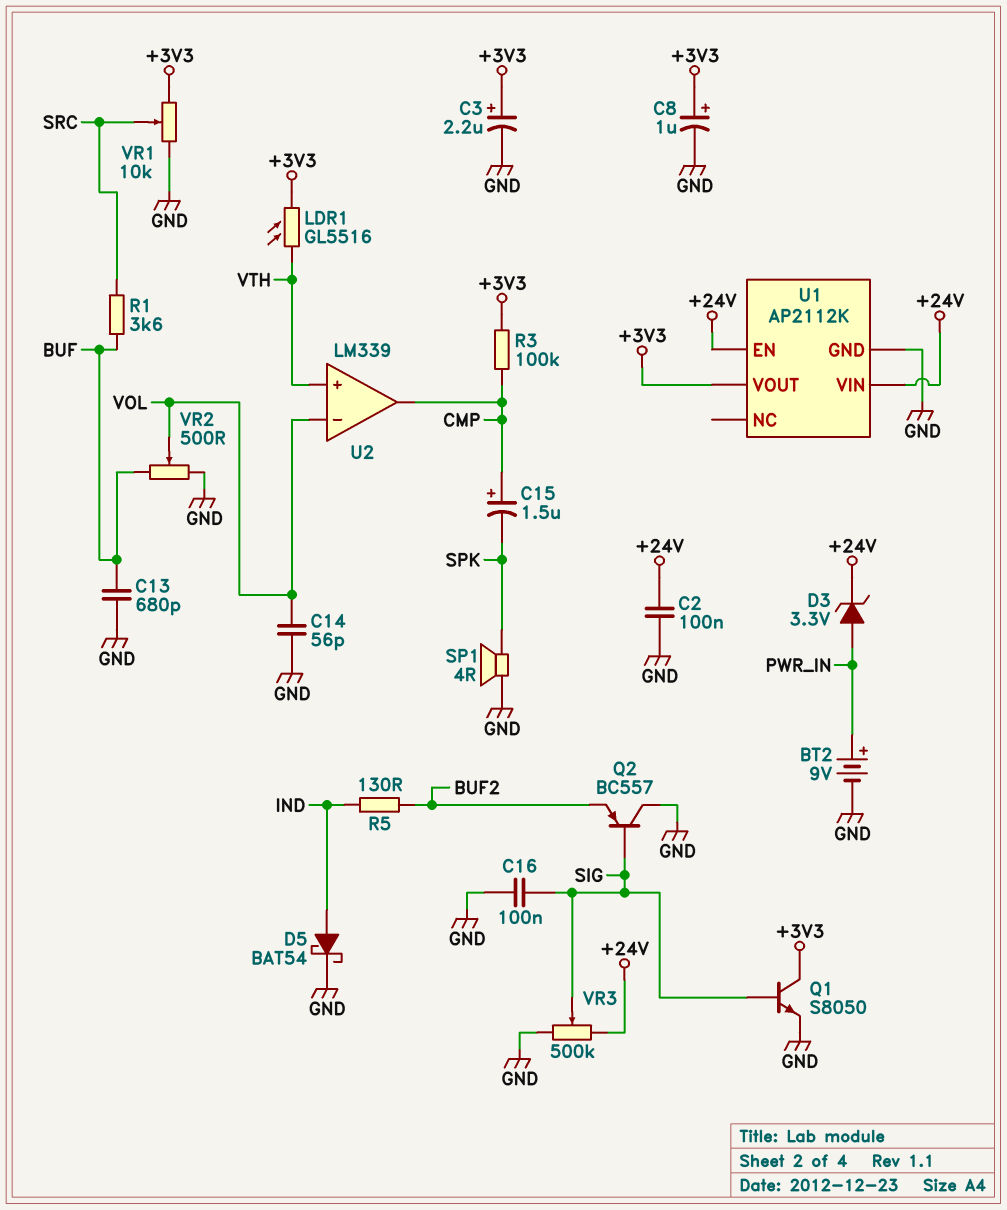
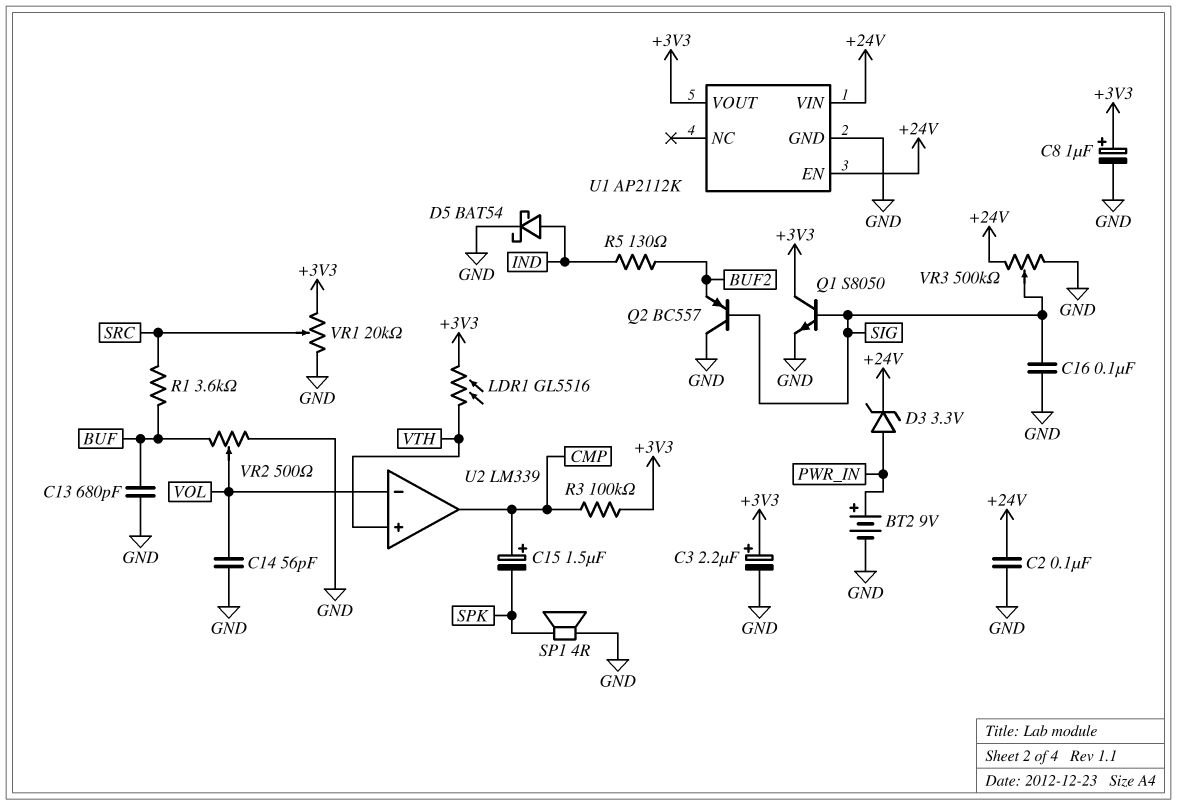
VR1: 10k (+3V3, GND, wiper SRC) -> 20k (+3V3, GND, wiper SRC)

